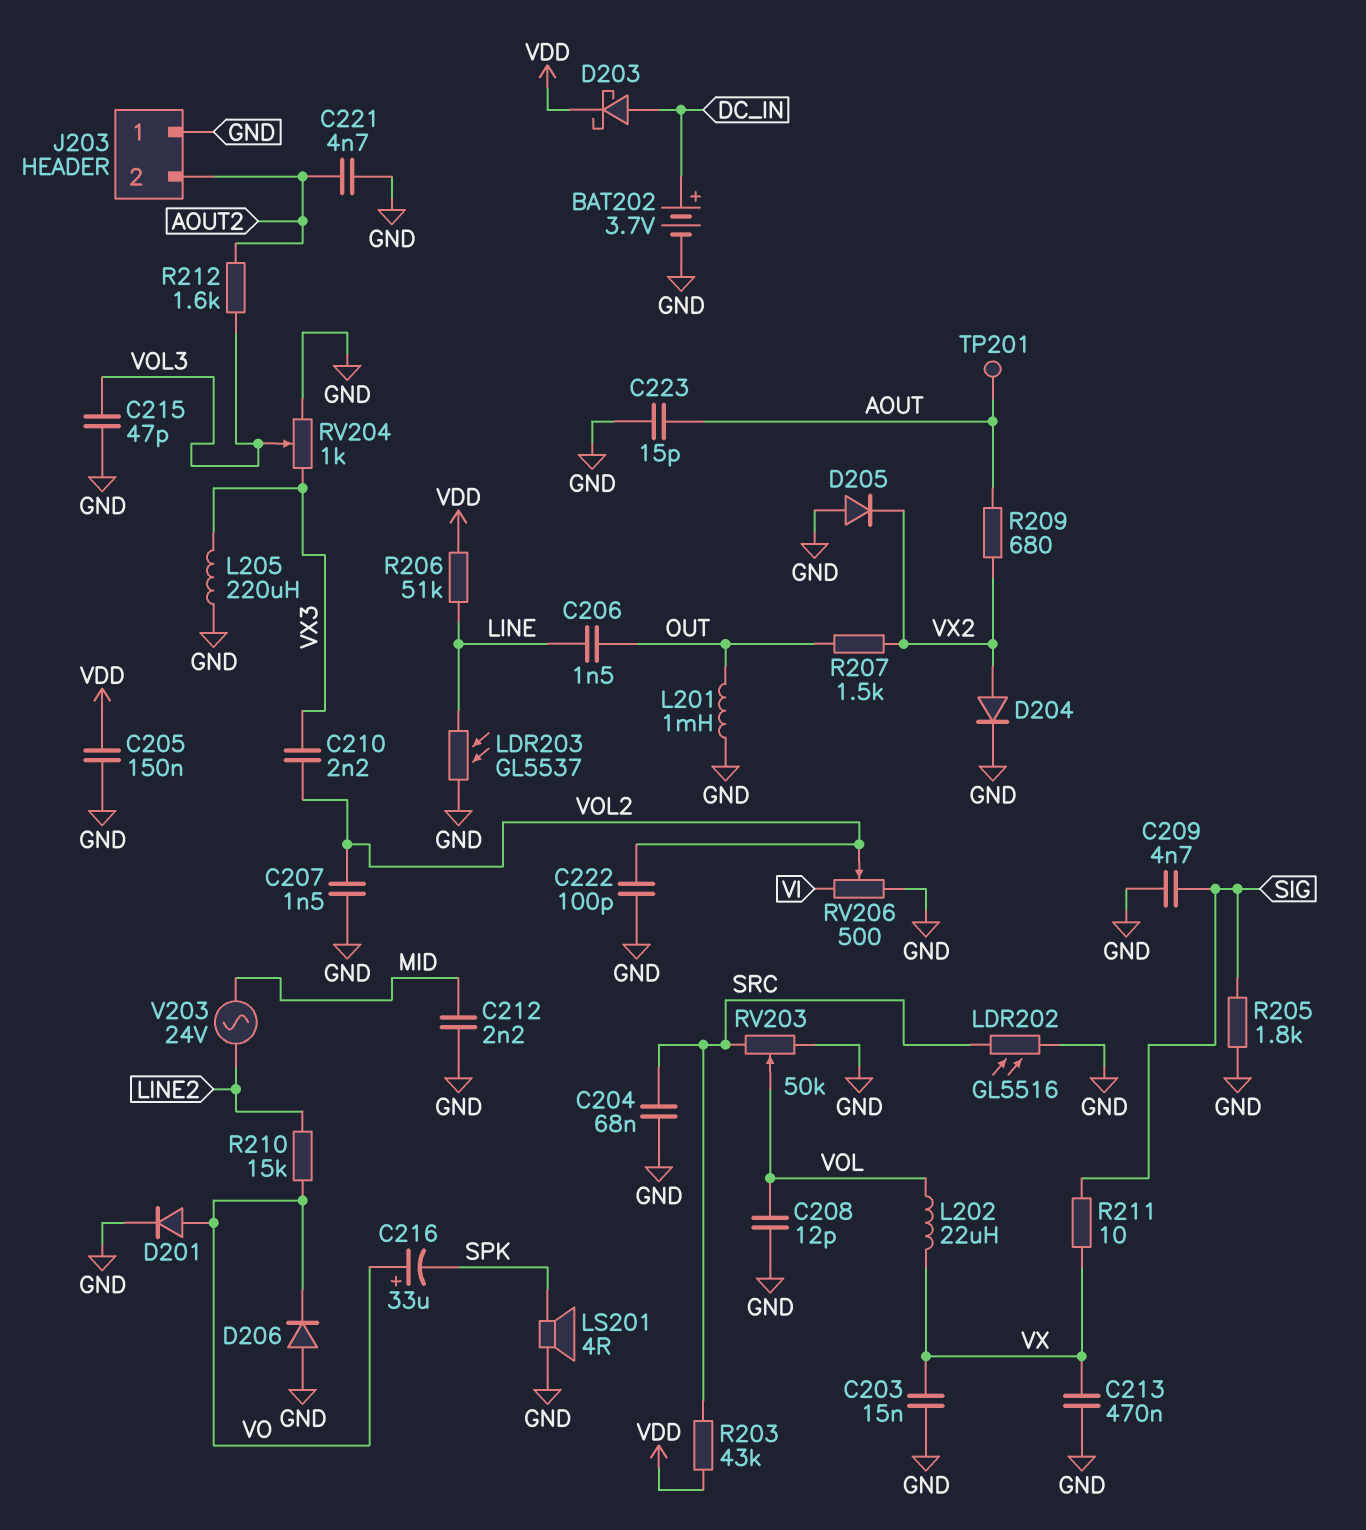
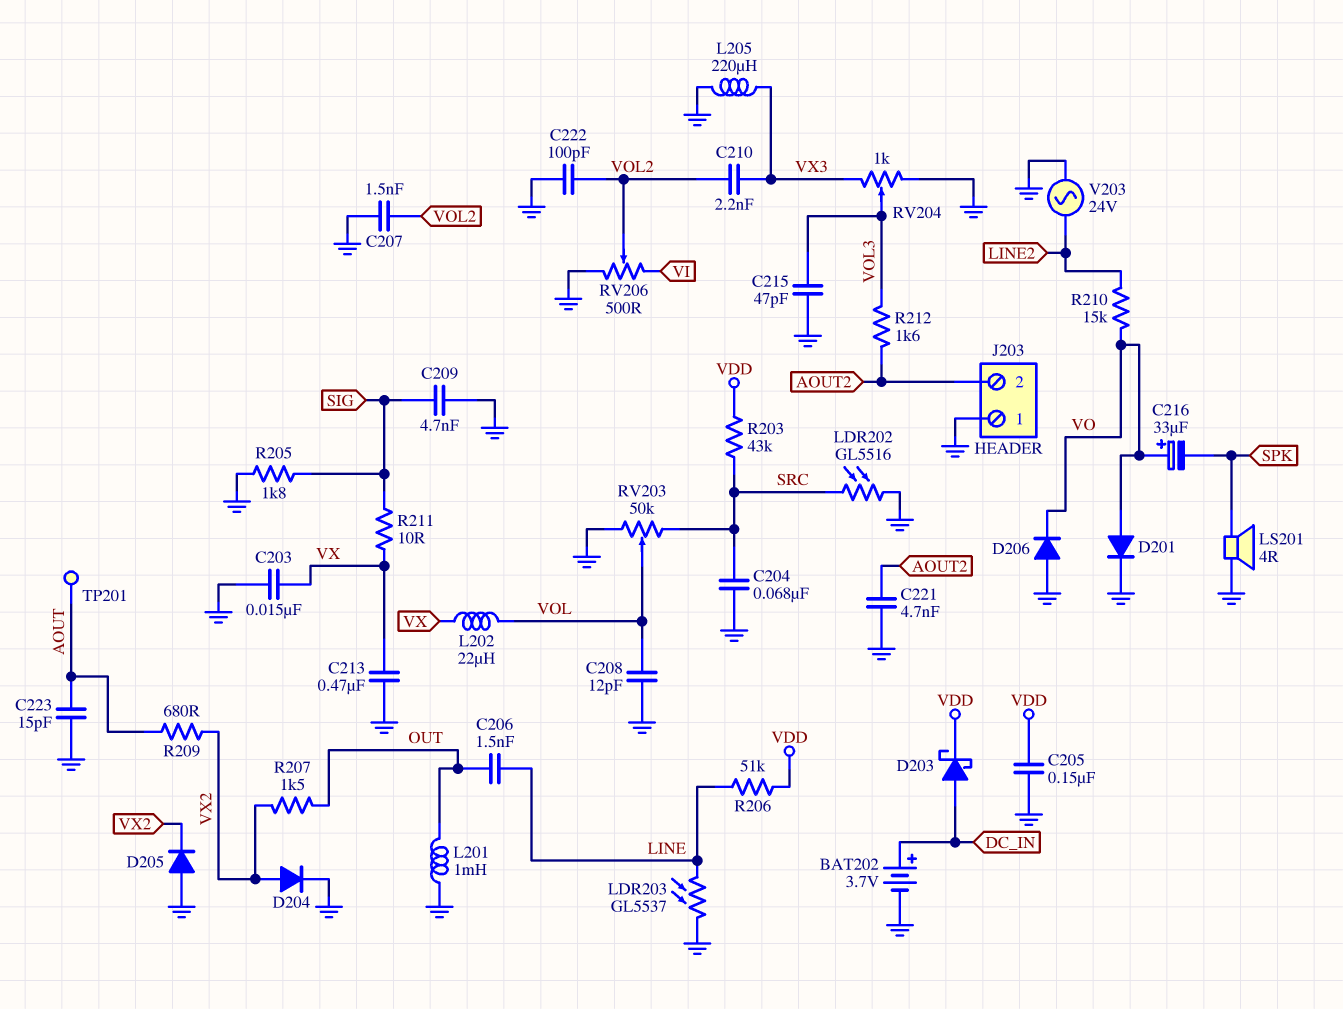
C212: 2.2nF (GND, MID) -> none
V203: AC 24V (LINE2, MID) -> AC 24V (GND, LINE2)

